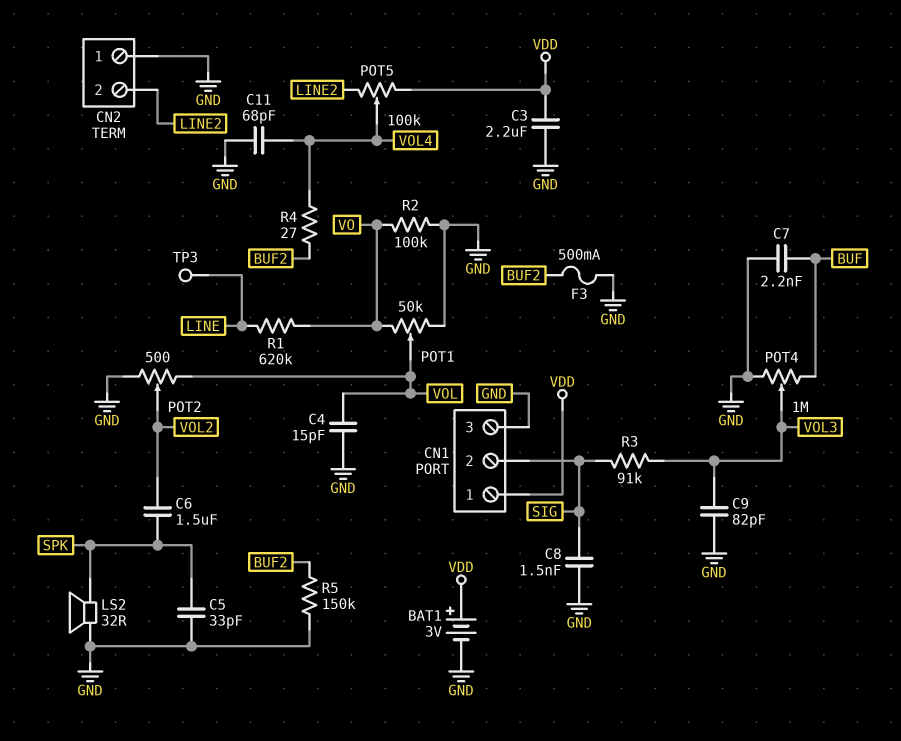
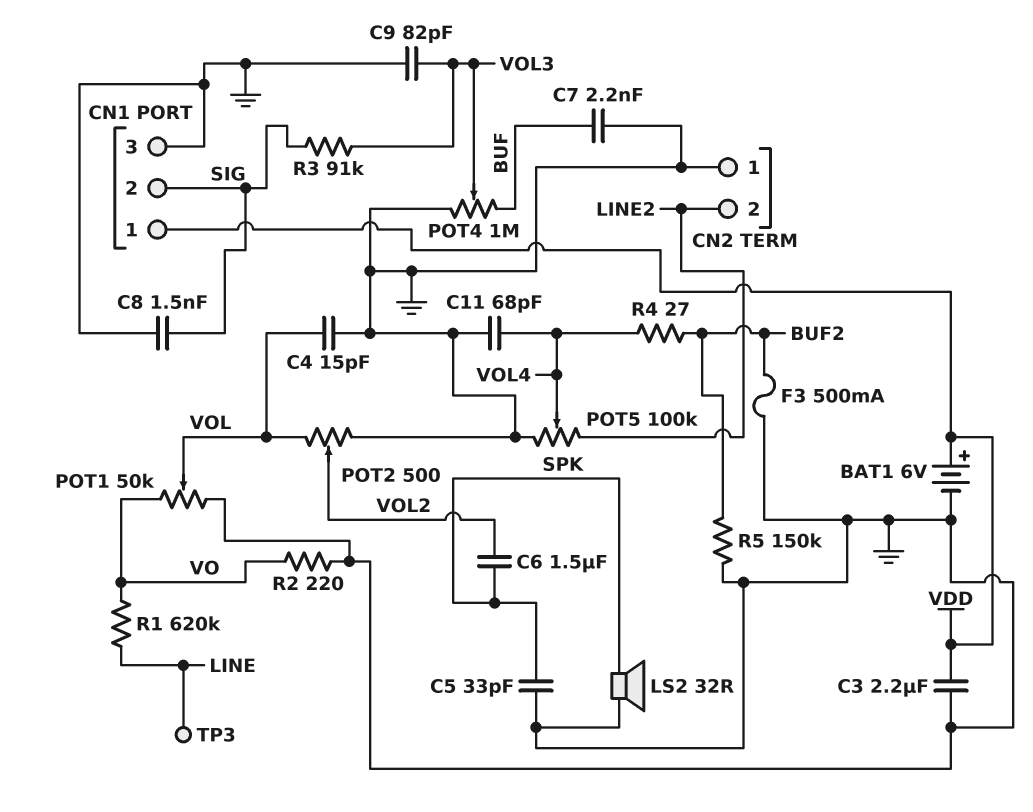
BAT1: 3V (plus VDD, minus GND) -> 6V (plus VDD, minus GND)
POT5: 100k (LINE2, VDD, wiper VOL4) -> 100k (GND, LINE2, wiper VOL4)
R2: 100k (GND, VO) -> 220 (GND, VO)

